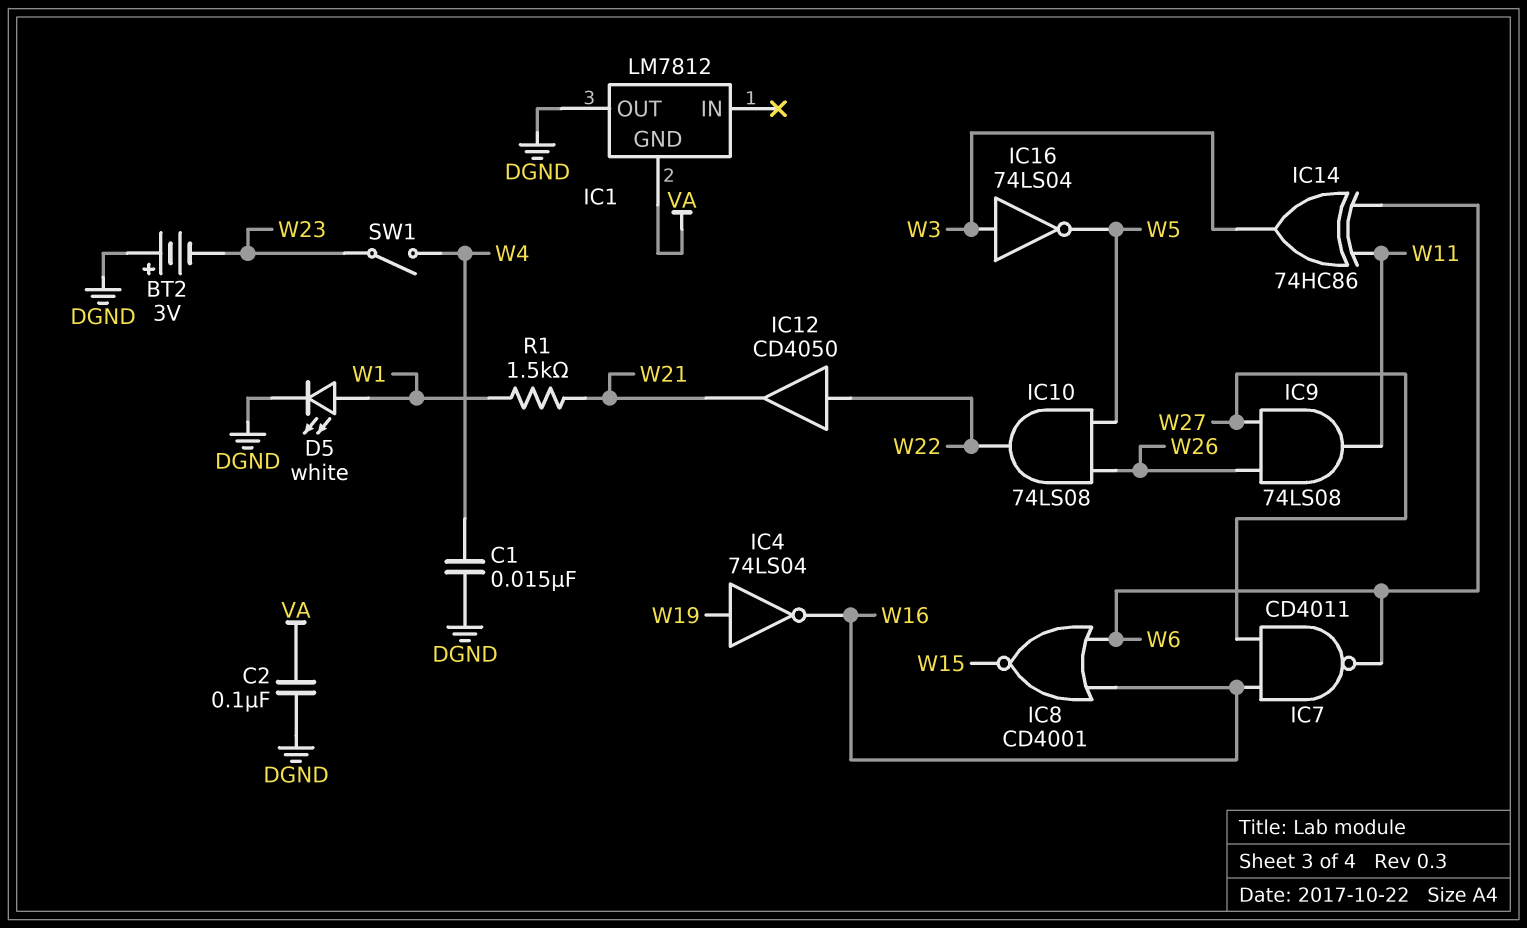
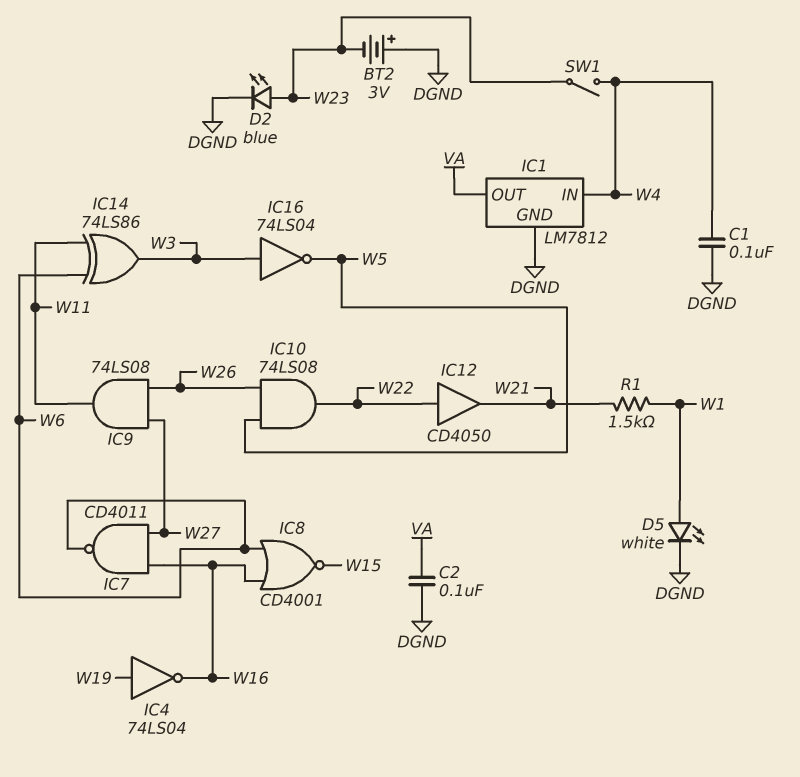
C1: 15nF (DGND, W4) -> 100nF (DGND, W4)
D2: none -> LED blue (A W23, K DGND)
IC1 pin GND: VA -> DGND
IC1 pin IN: none -> W4
IC1 pin OUT: DGND -> VA
IC14: XOR 74HC86 (in W6, in W11, out W3) -> XOR 74LS86 (in W6, in W11, out W3)

